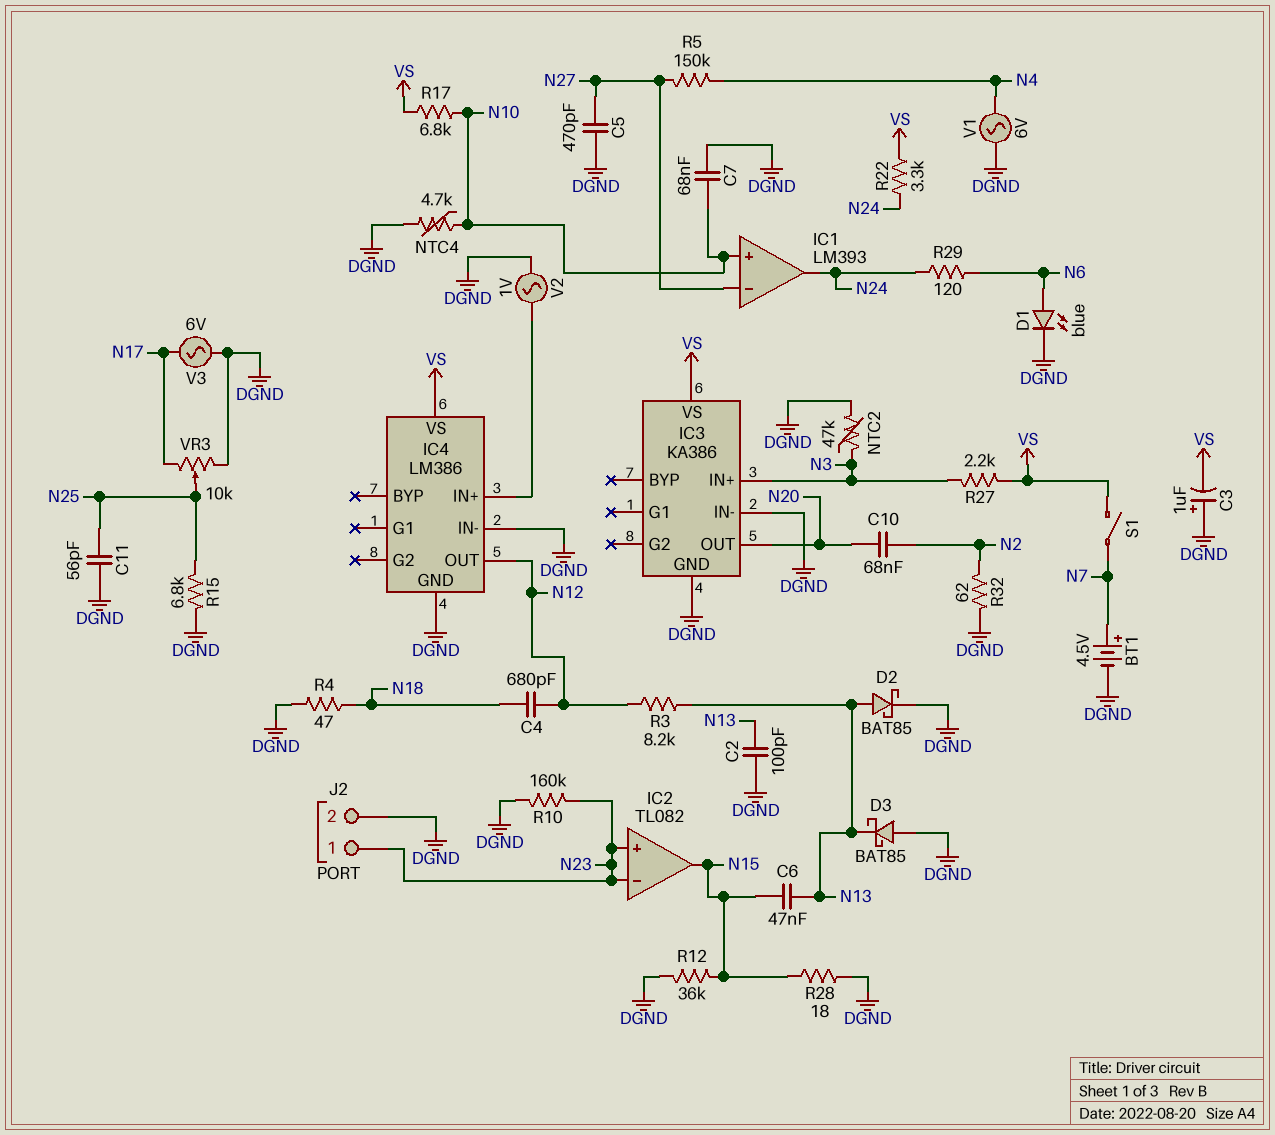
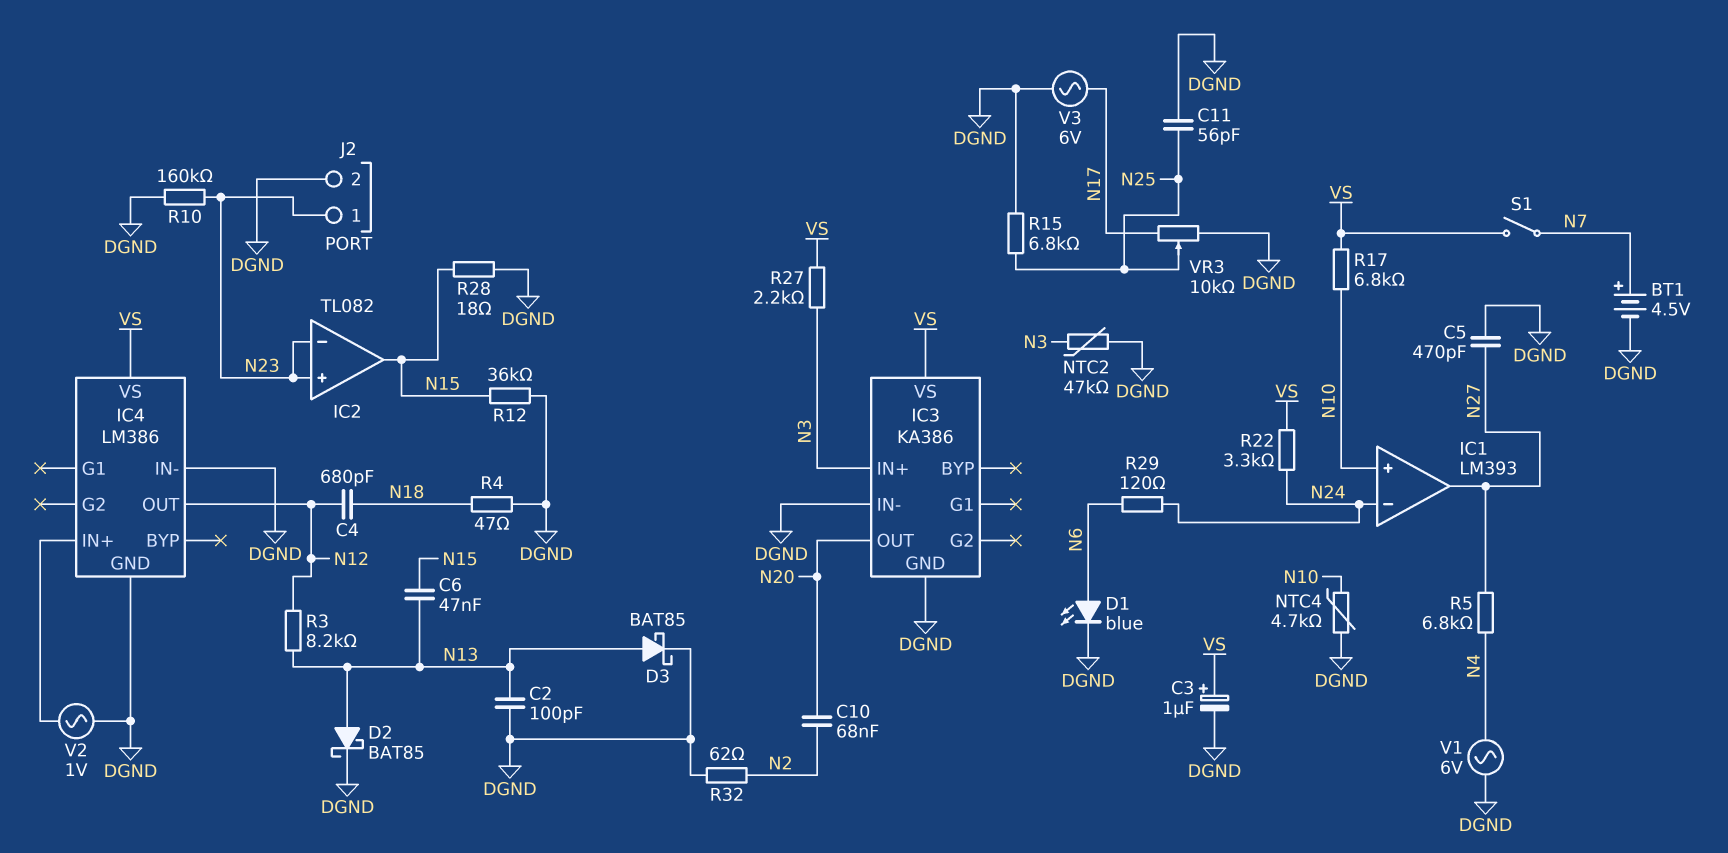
C3: 1uF (plus DGND, minus VS) -> 1uF (plus VS, minus DGND)
C7: 68nF (DGND, N10) -> none
D3: schottky BAT85 (A DGND, K N13) -> schottky BAT85 (A N13, K DGND)
IC1 pin in-: N27 -> N24
IC1 pin out: N24 -> N27
R5: 150k (N4, N27) -> 6.8k (N4, N27)

